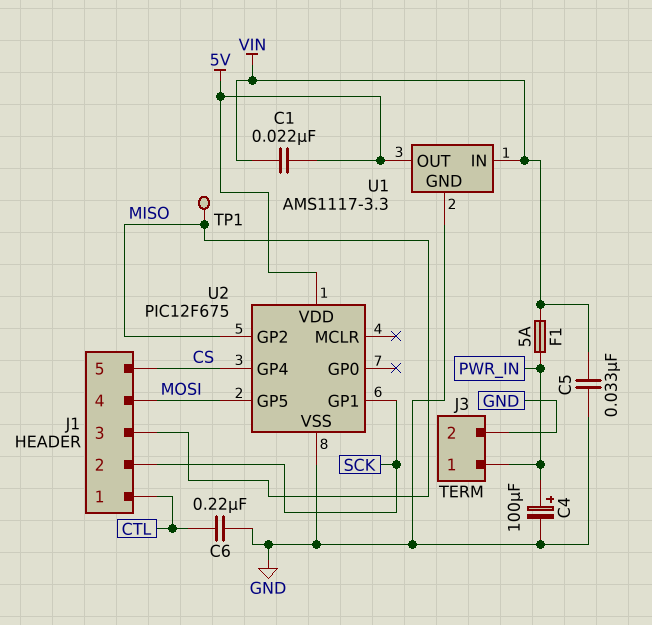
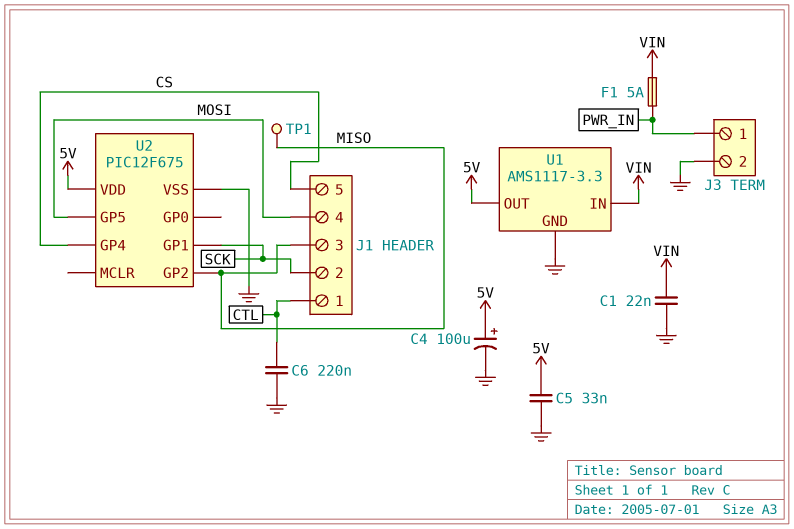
C1: 22nF (5V, VIN) -> 22nF (GND, VIN)
C4: 100uF (plus PWR_IN, minus GND) -> 100uF (plus 5V, minus GND)
C5: 33nF (GND, VIN) -> 33nF (5V, GND)

